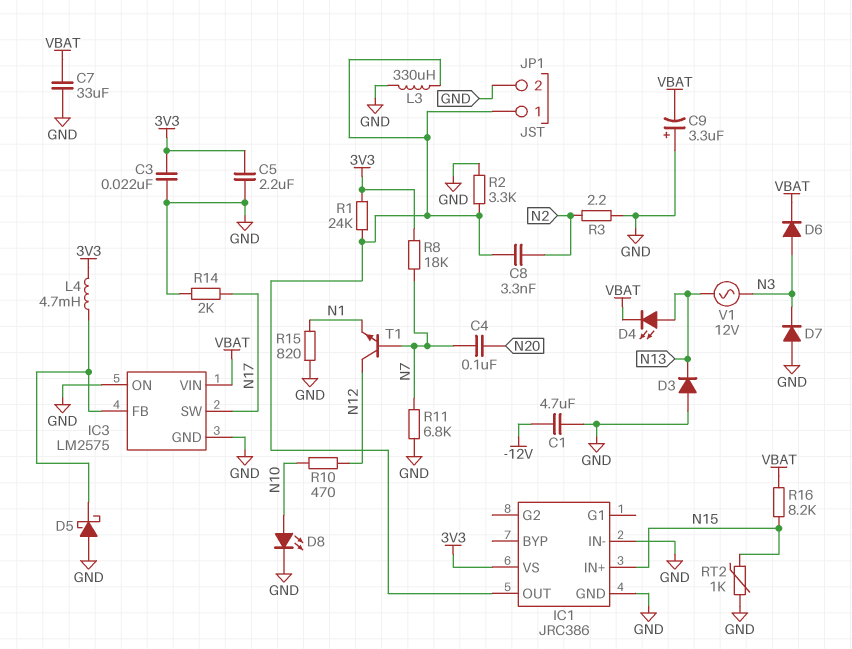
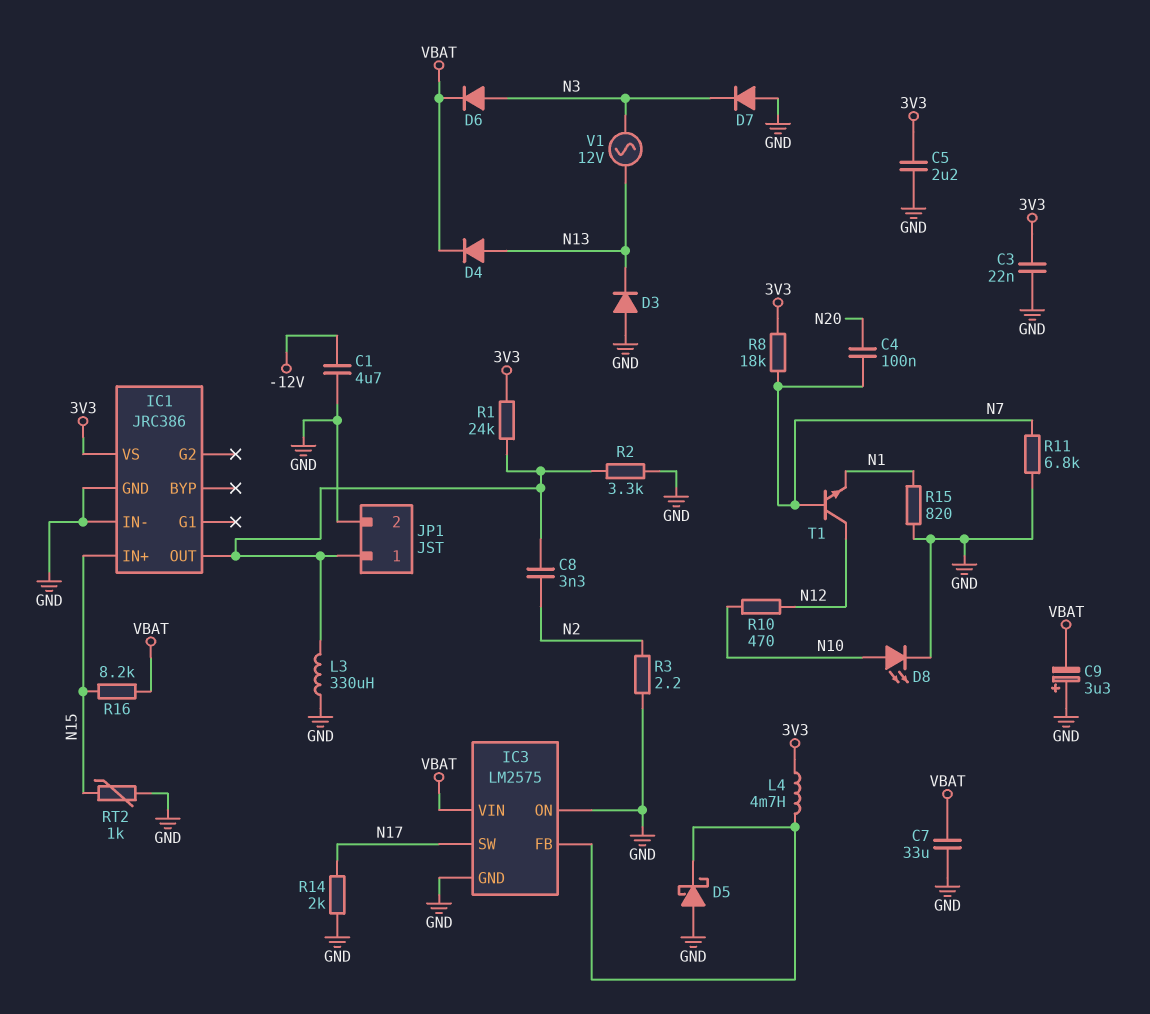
D4: LED (A N13, K VBAT) -> diode (A N13, K VBAT)

